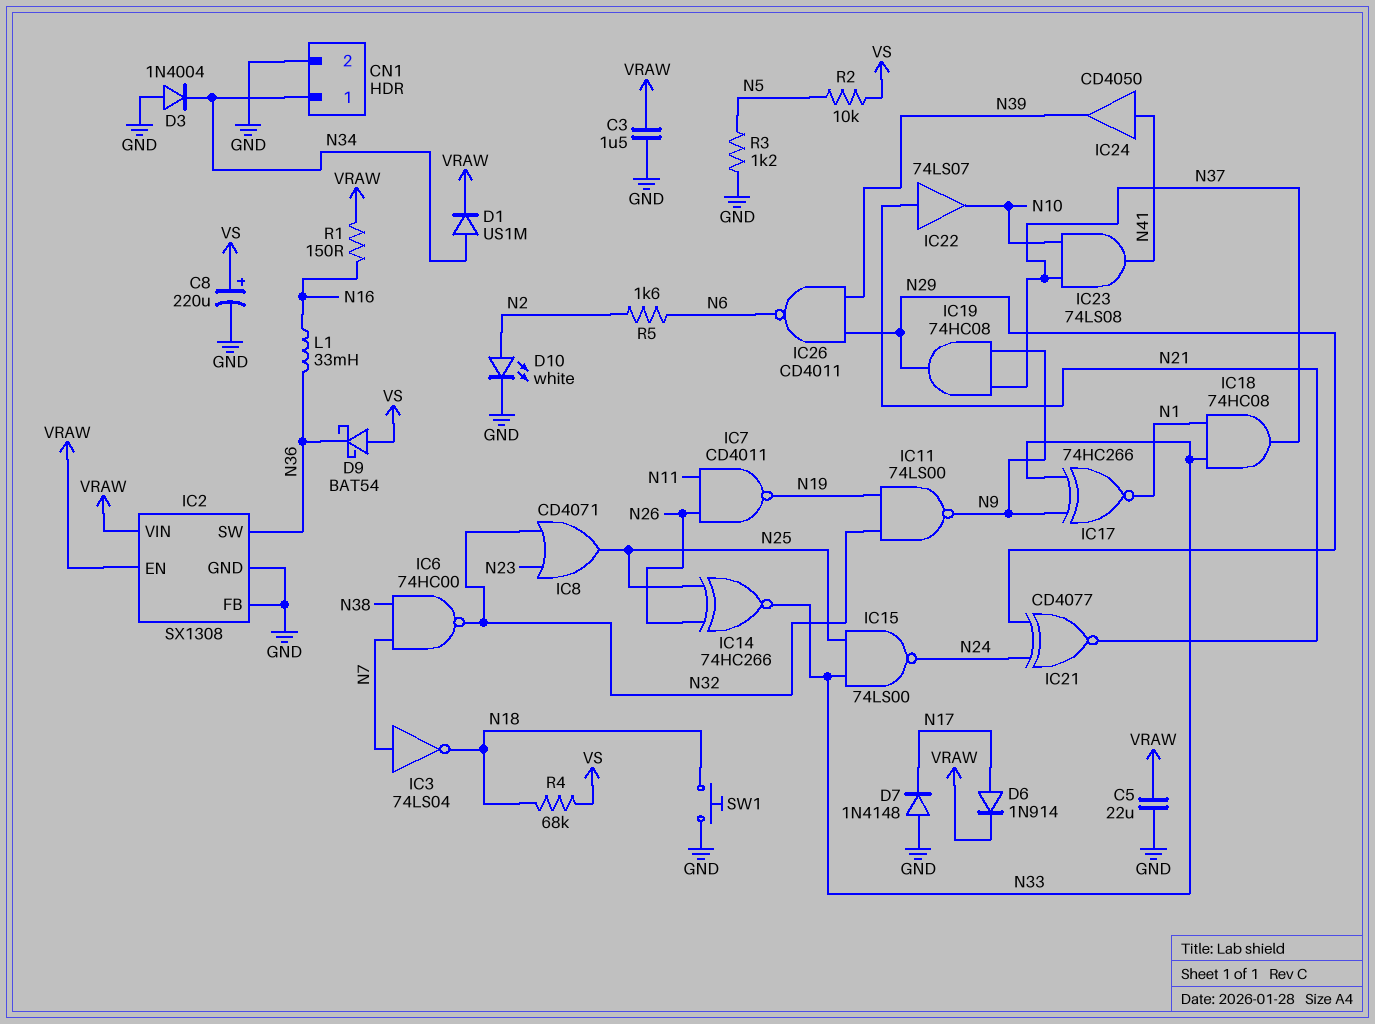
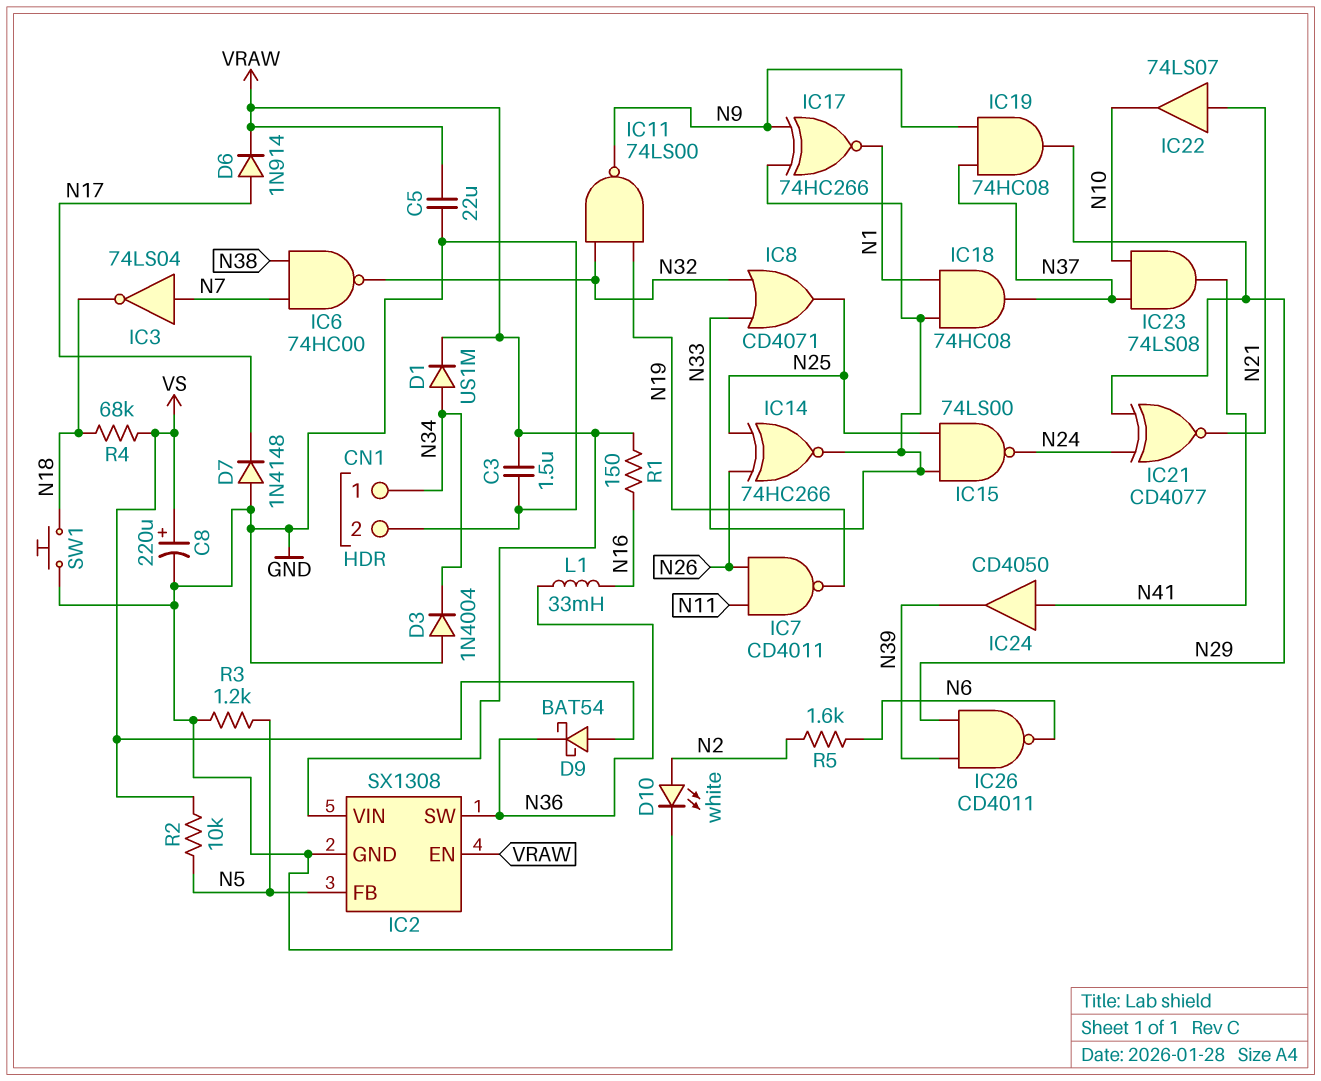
IC2 pin FB: GND -> N5
IC8: OR CD4071 (in N23, in N32, out N25) -> OR CD4071 (in N32, in N33, out N25)

